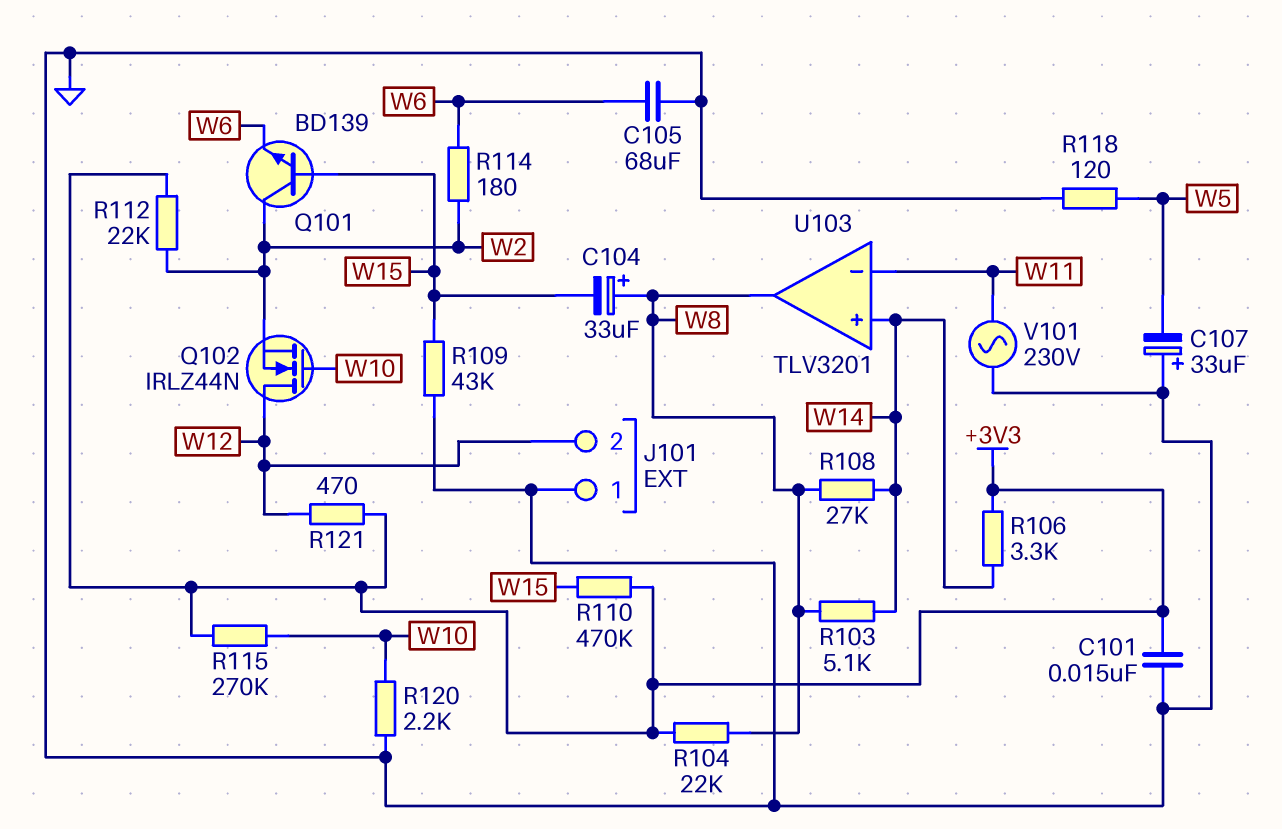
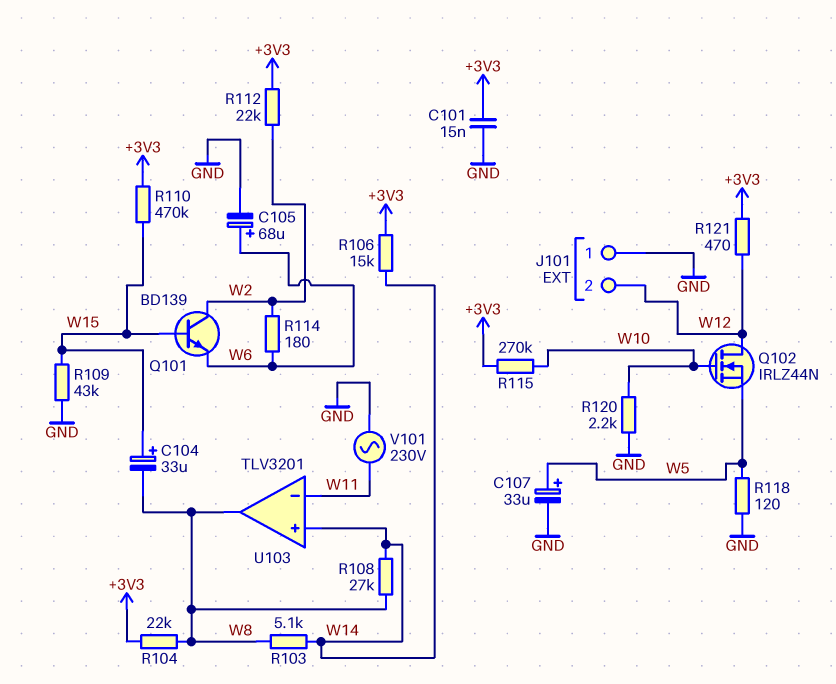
C104: 33uF (plus W8, minus W15) -> 33uF (plus W15, minus W8)
C105: 68uF (GND, W6) -> 68uF (plus W6, minus GND)
C107: 33uF (plus GND, minus W5) -> 33uF (plus W5, minus GND)
Q102: NMOS IRLZ44N (G W10, D W12, S W2) -> NMOS IRLZ44N (G W10, D W12, S W5)
R106: 3.3k (+3V3, W14) -> 15k (+3V3, W14)

